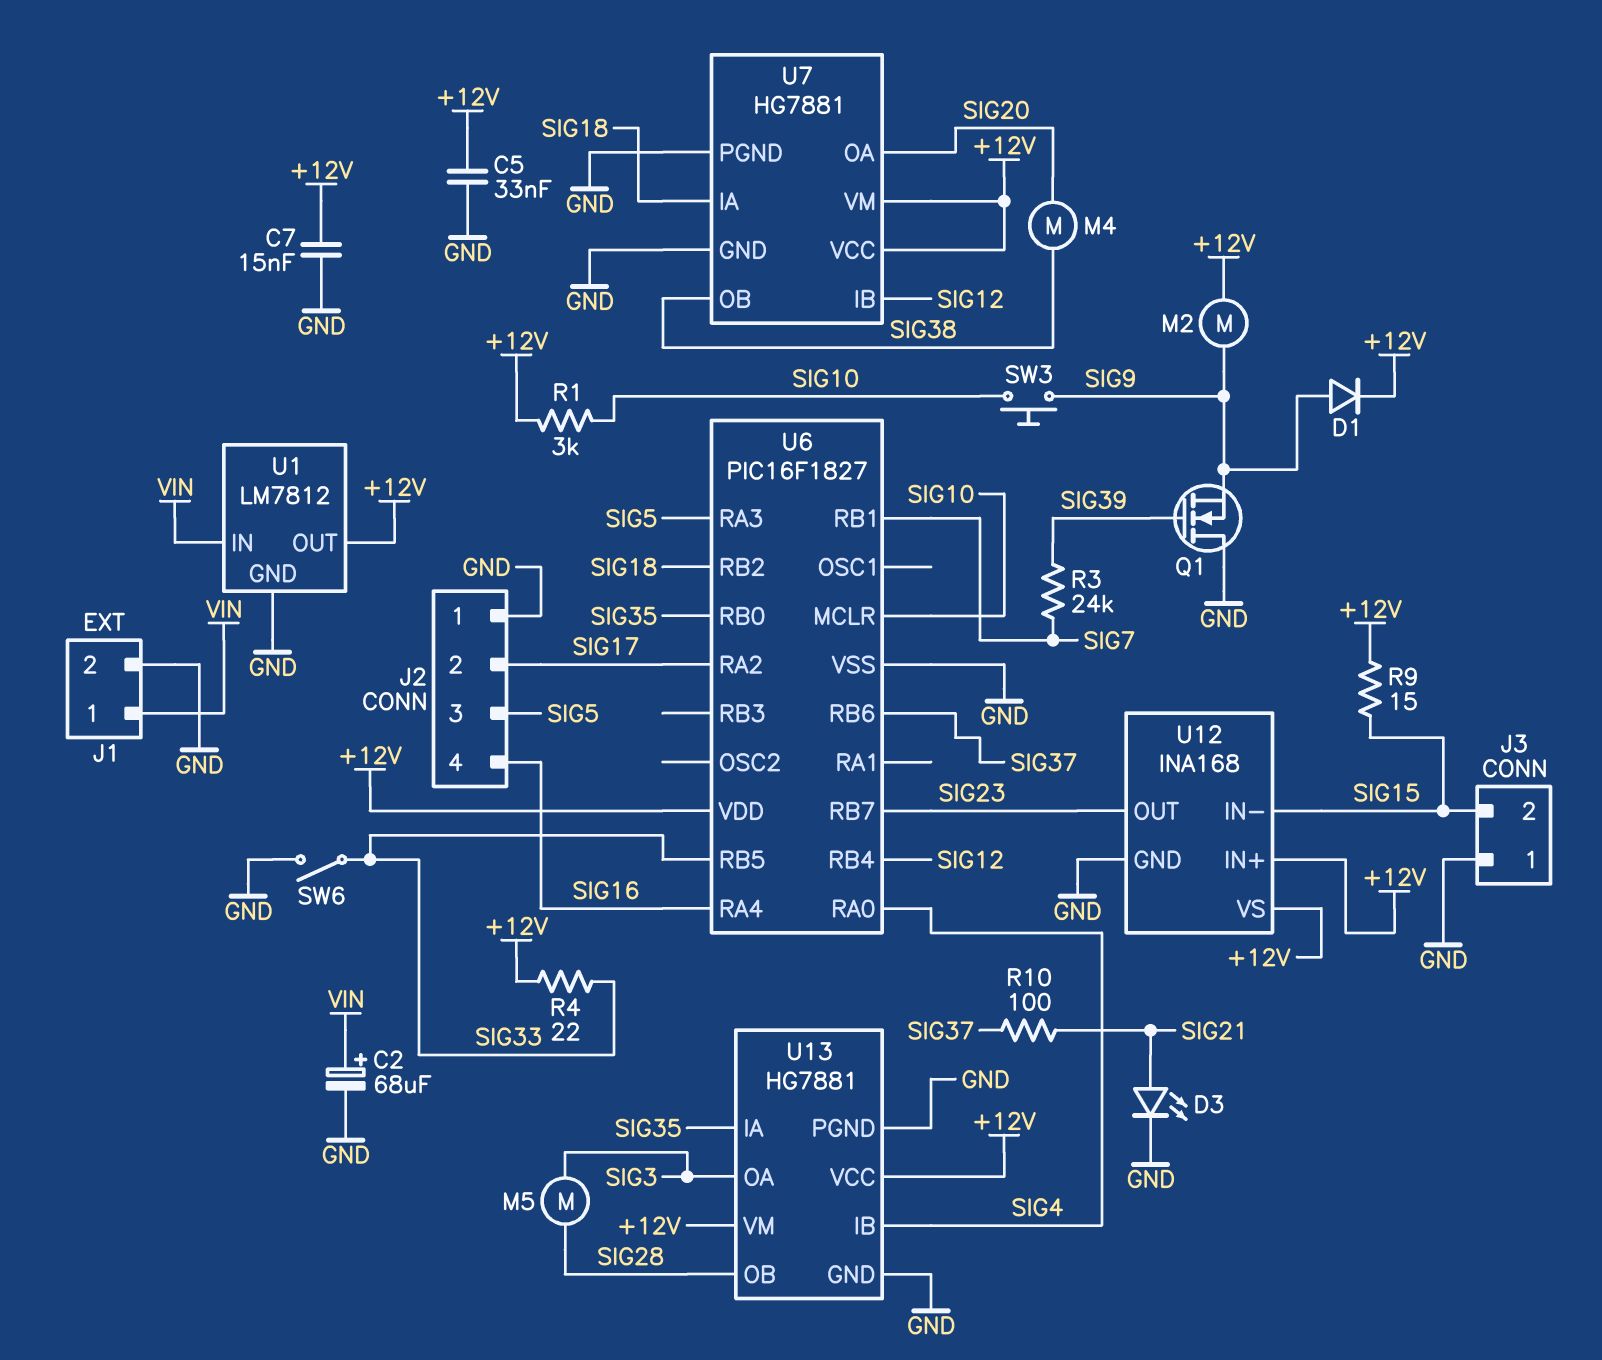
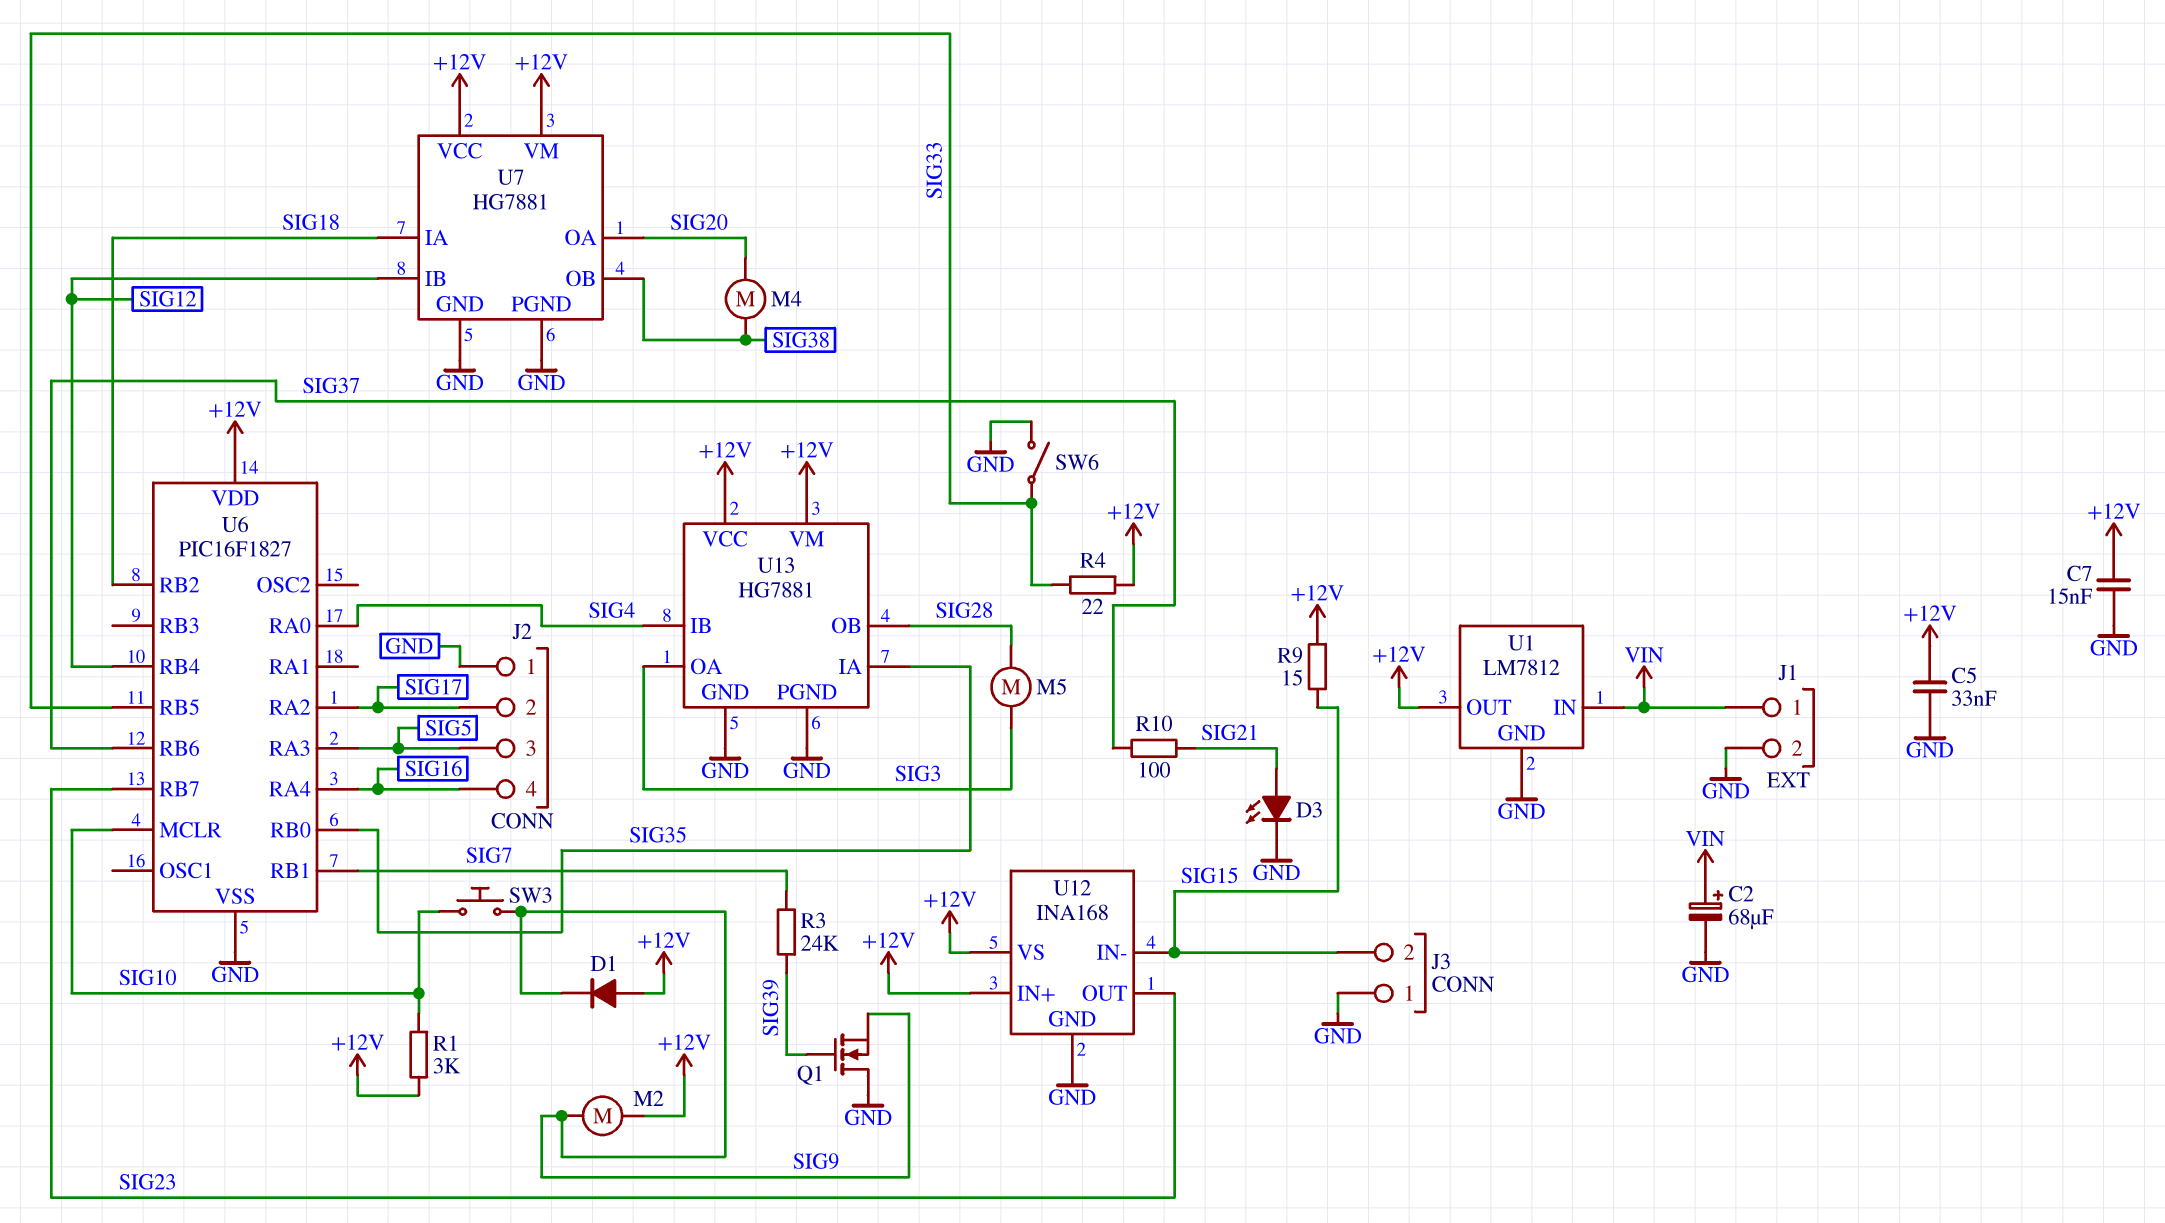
D1: diode (A SIG9, K +12V) -> diode (A +12V, K SIG9)

